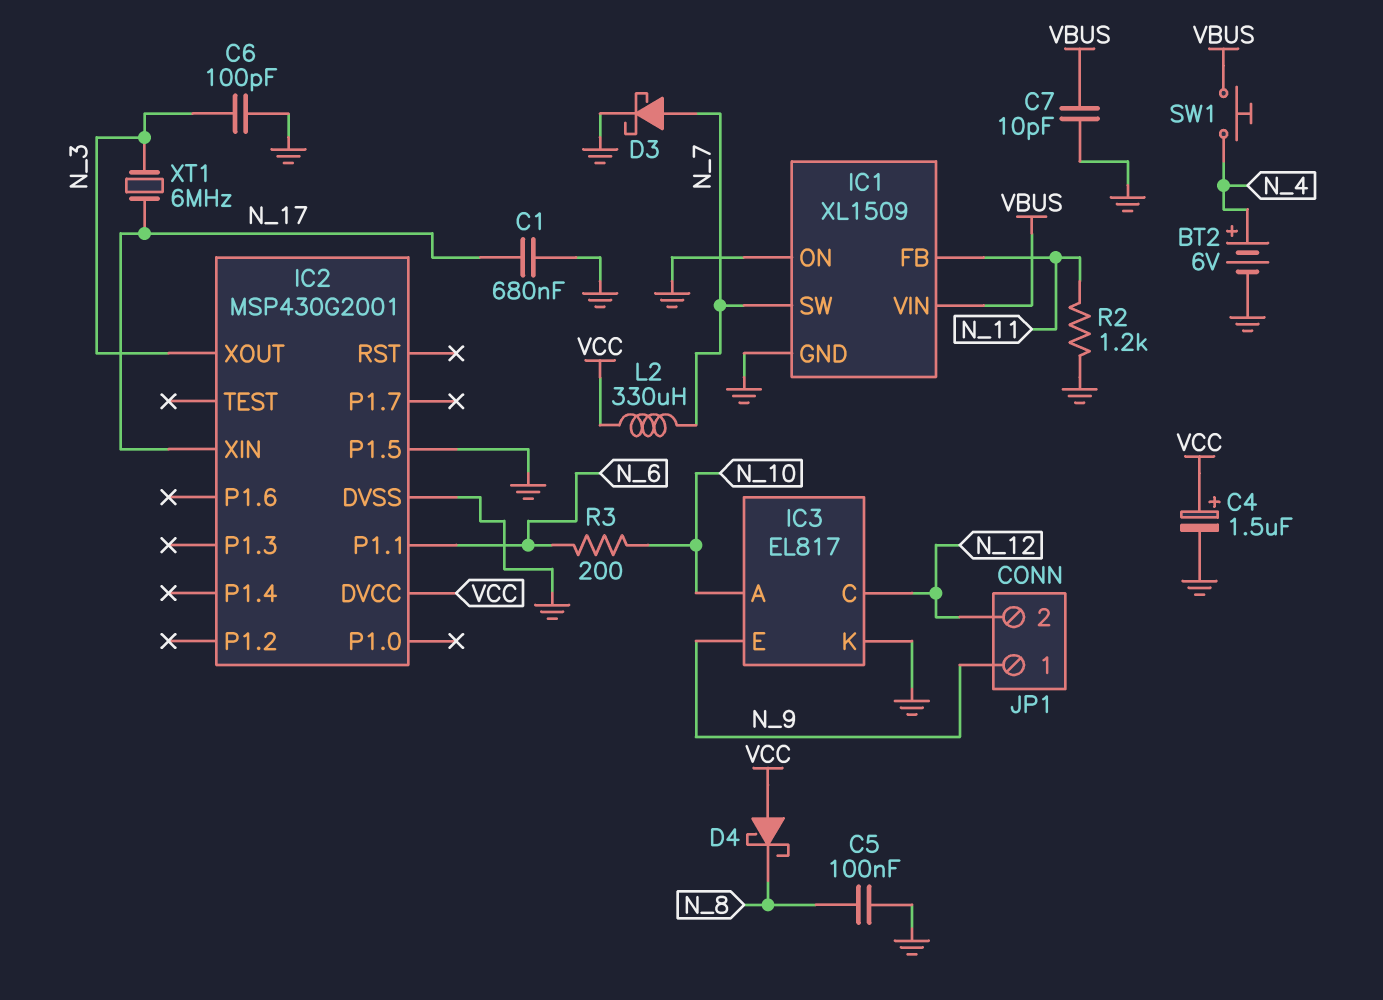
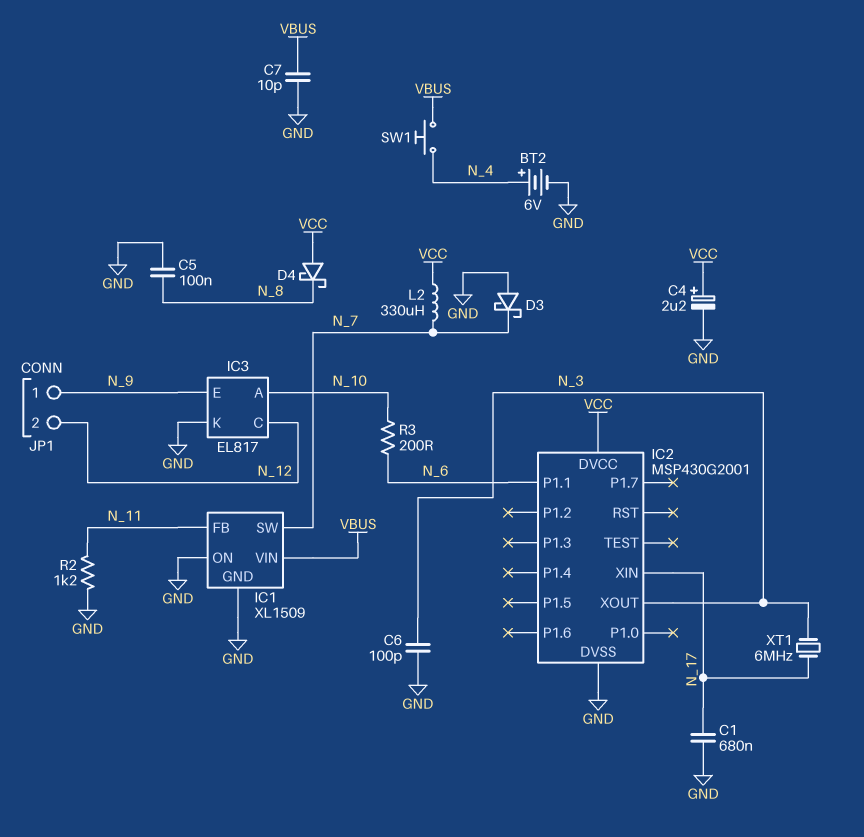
C4: 1.5uF (plus VCC, minus GND) -> 2.2uF (plus VCC, minus GND)
D3: schottky (A N_7, K GND) -> schottky (A GND, K N_7)
IC2 pin P1.5: GND -> none

